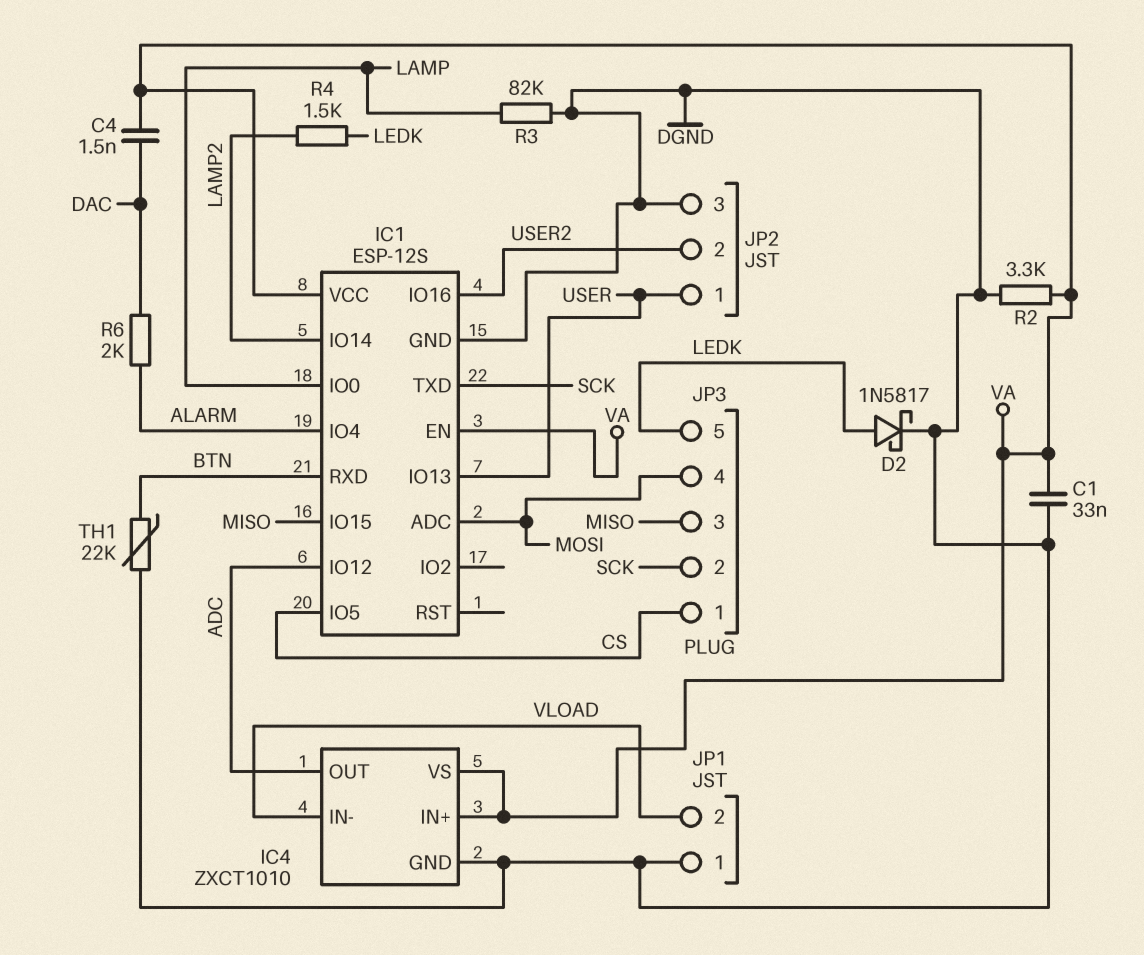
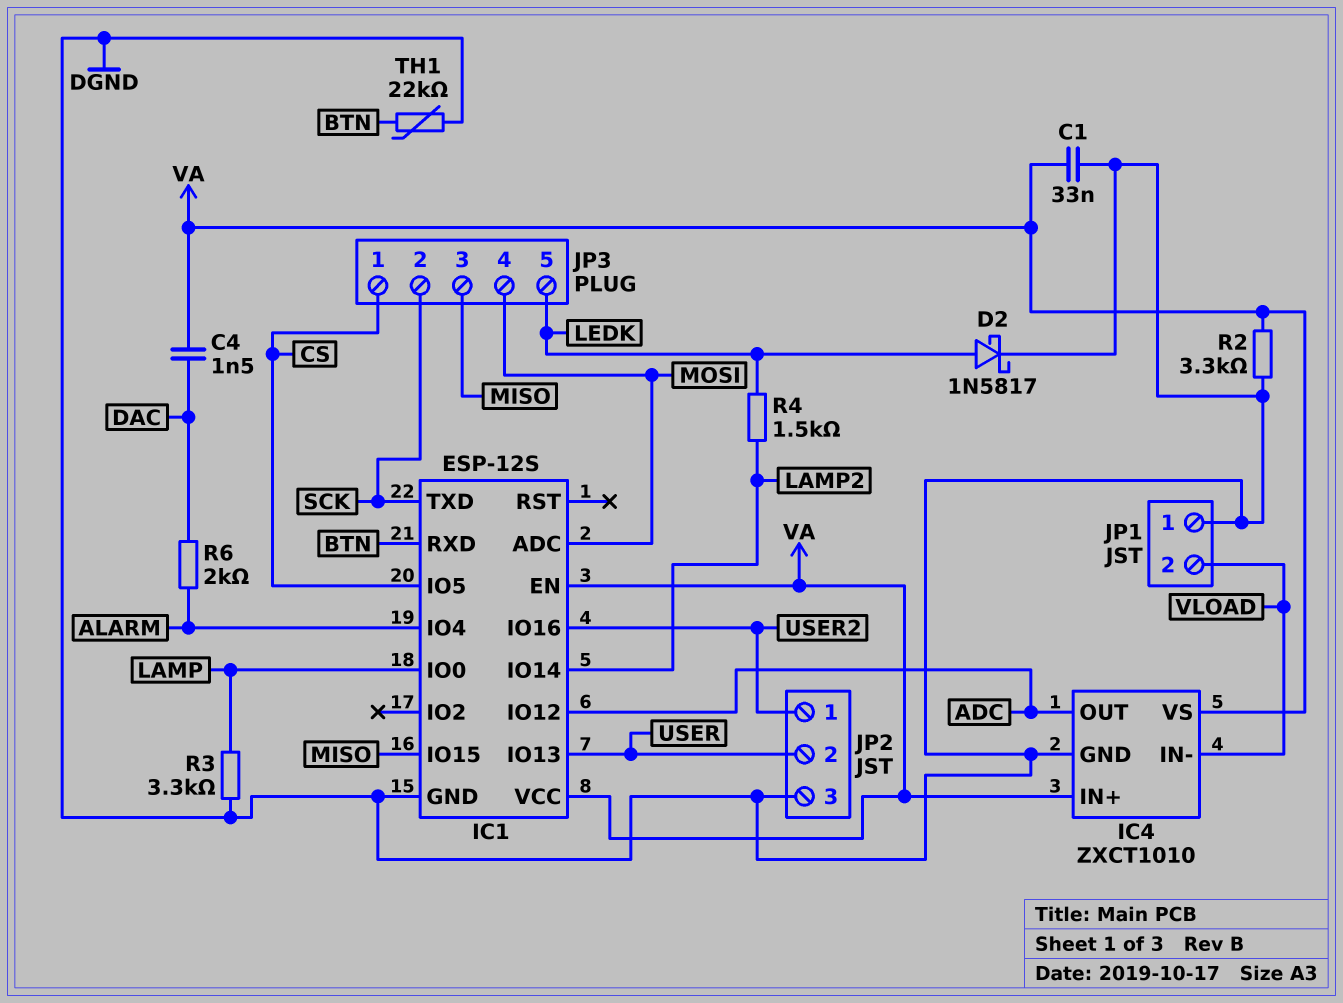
JP2 pin 1: USER -> USER2
JP2 pin 2: USER2 -> USER
R3: 82k (DGND, LAMP) -> 3.3k (DGND, LAMP)

